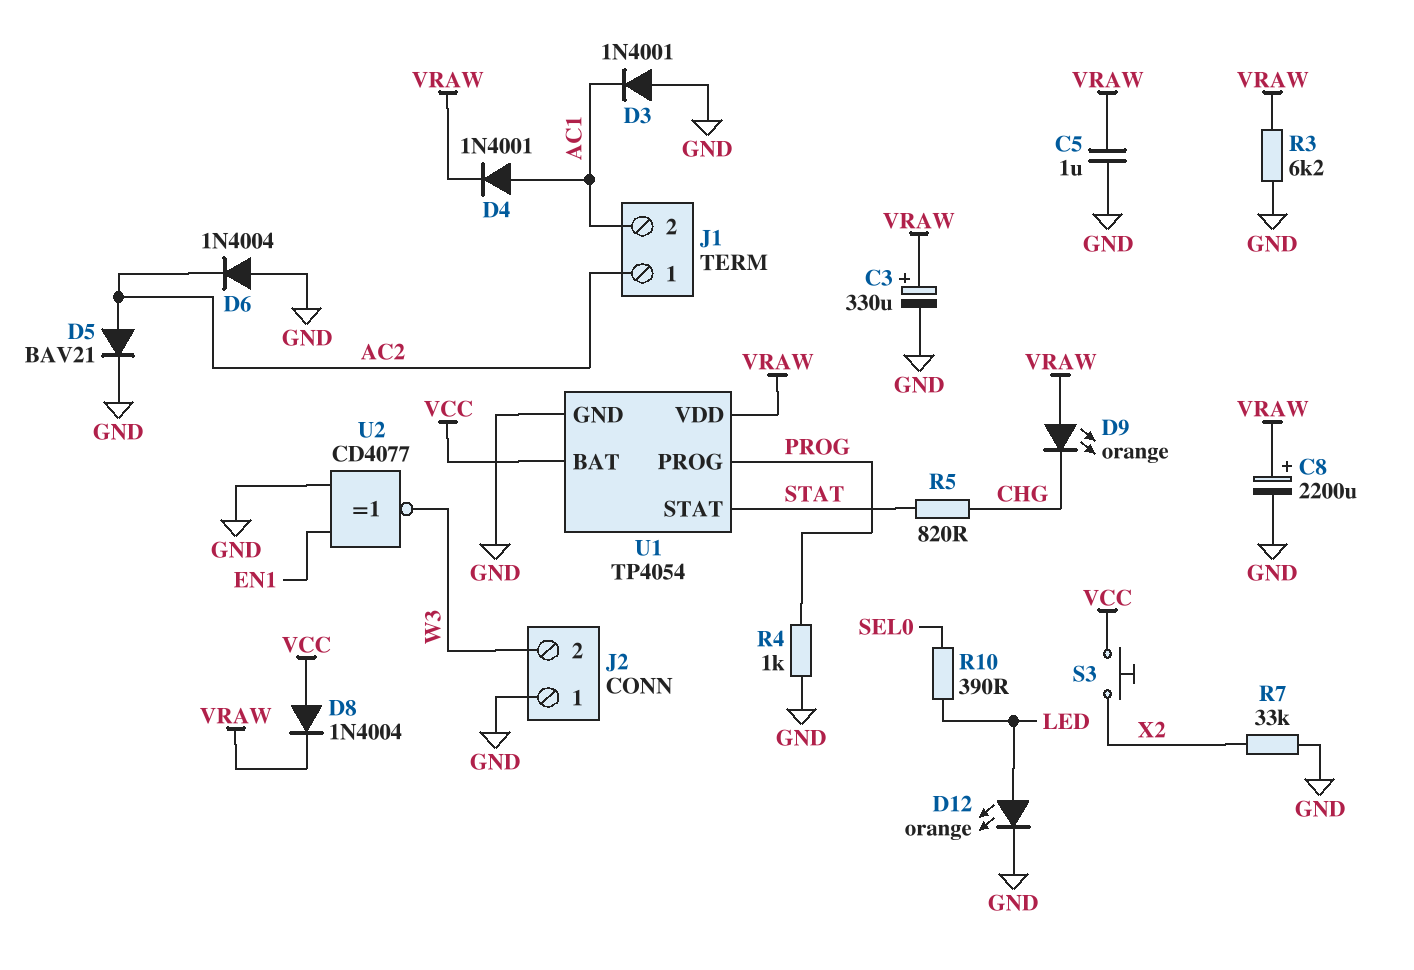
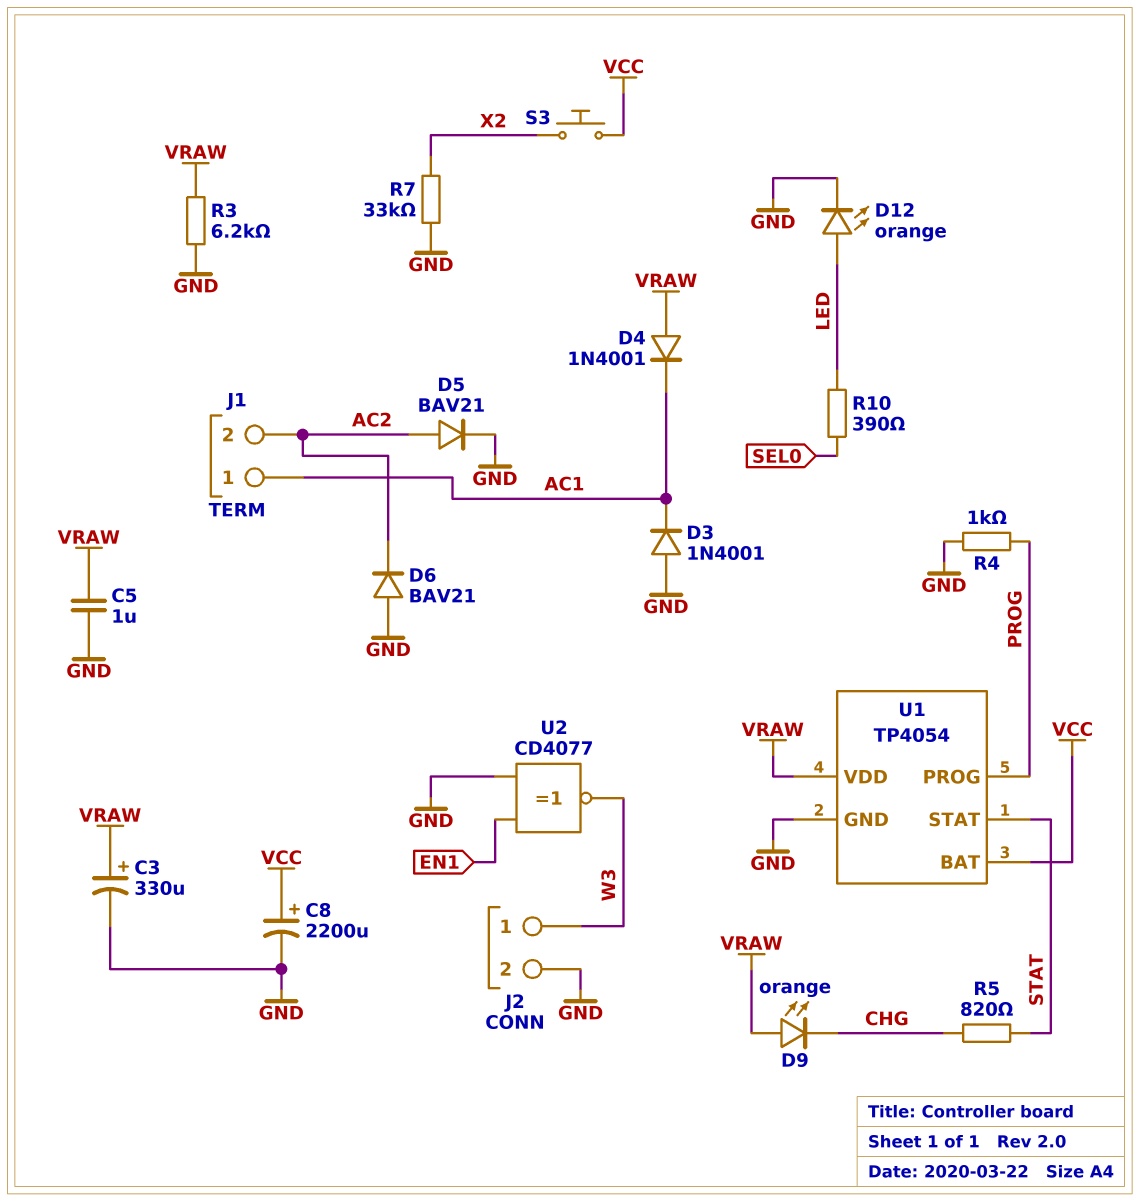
C8: 2200uF (plus VRAW, minus GND) -> 2200uF (plus VCC, minus GND)
D4: diode 1N4001 (A AC1, K VRAW) -> diode 1N4001 (A VRAW, K AC1)
D6: diode 1N4004 (A GND, K AC2) -> diode BAV21 (A GND, K AC2)
D8: diode 1N4004 (A VCC, K VRAW) -> none
J1 pin 1: AC2 -> AC1
J1 pin 2: AC1 -> AC2
J2 pin 1: GND -> W3
J2 pin 2: W3 -> GND

